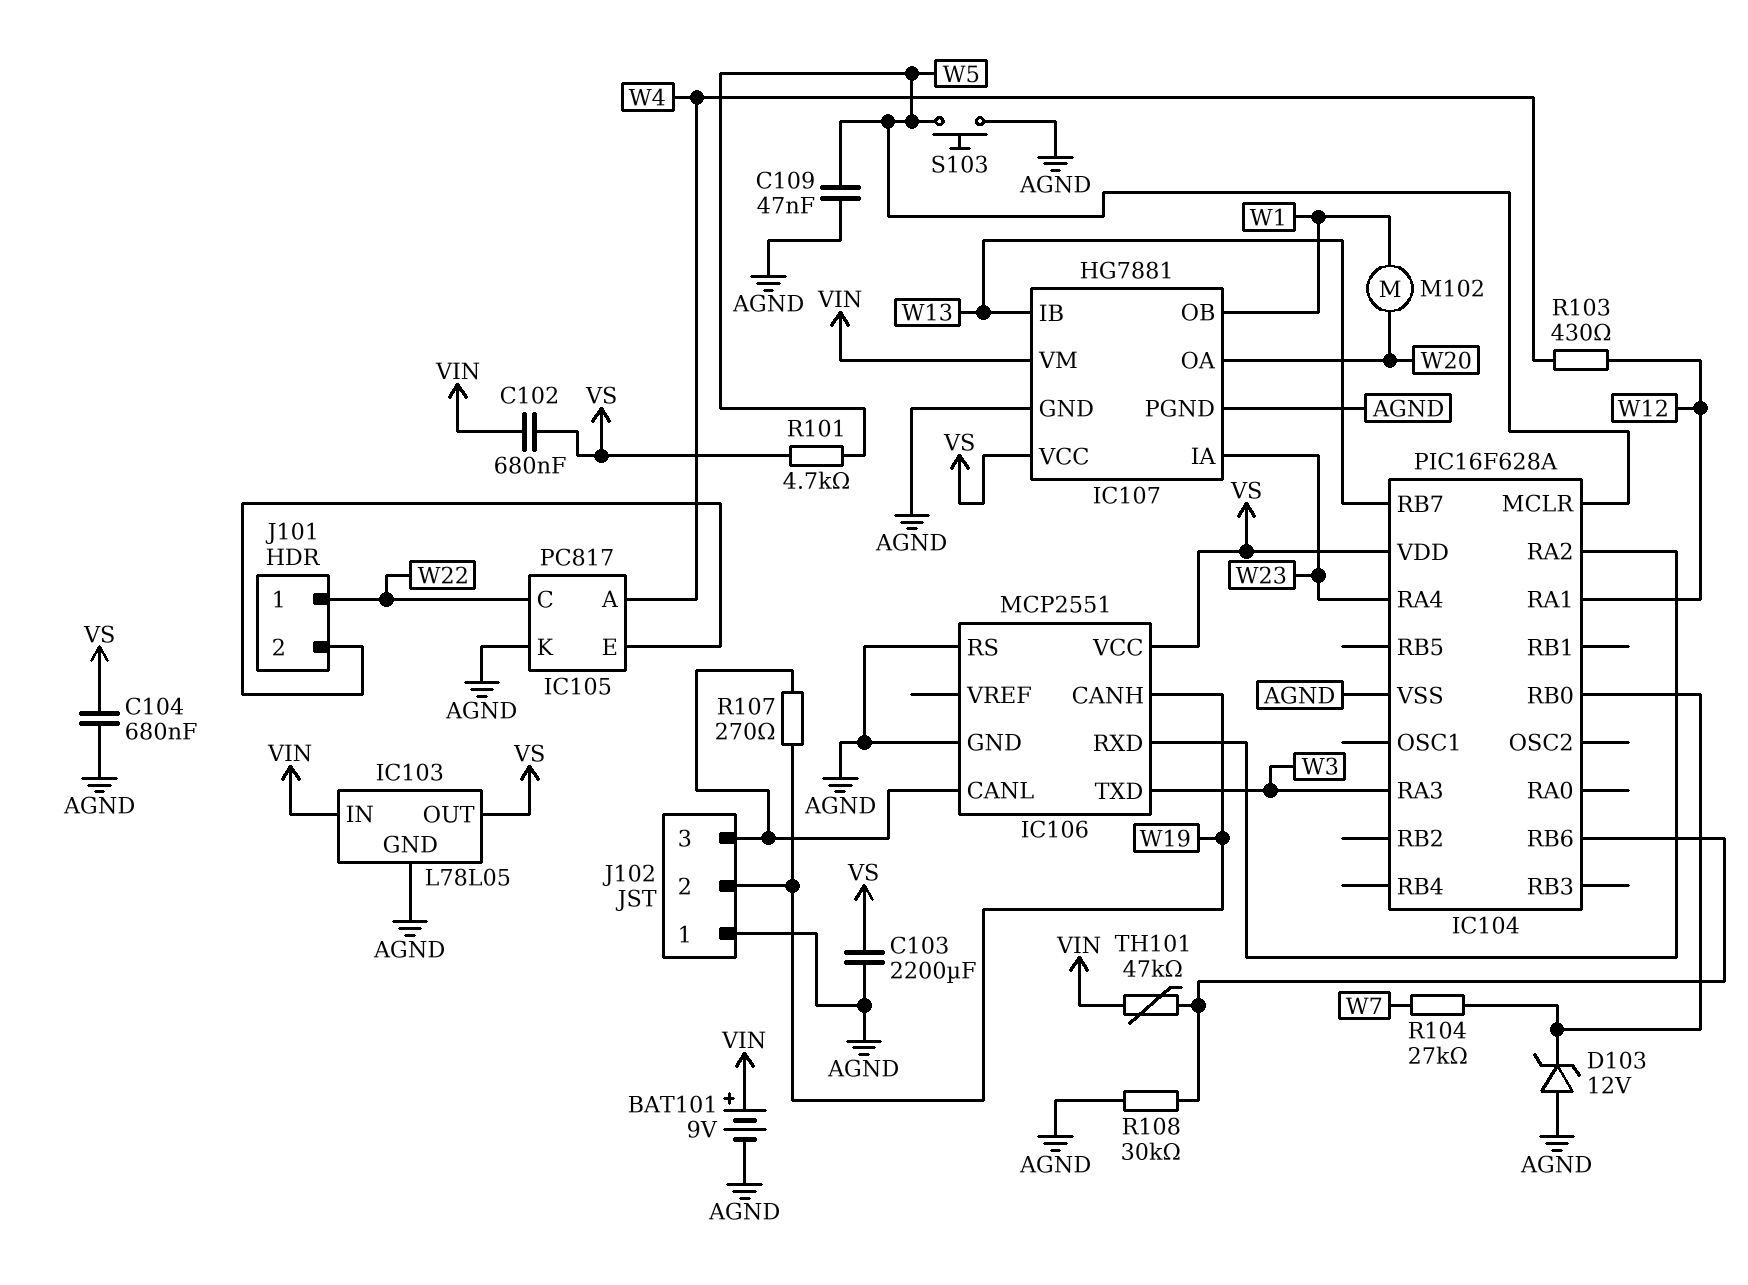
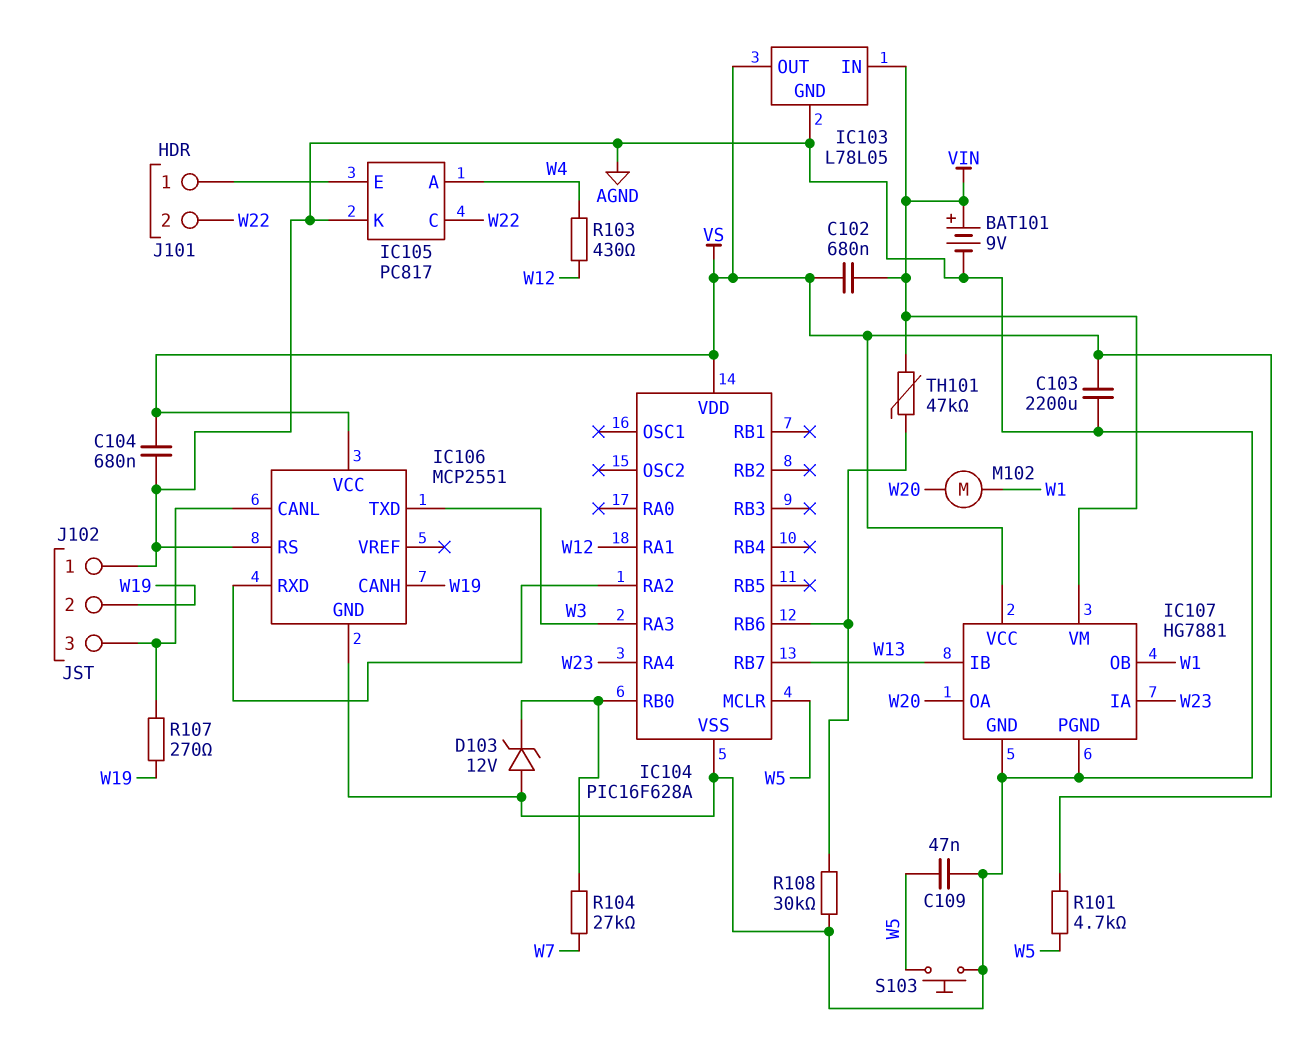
J101 pin 1: W22 -> IC105/E
J101 pin 2: IC105/E -> W22

